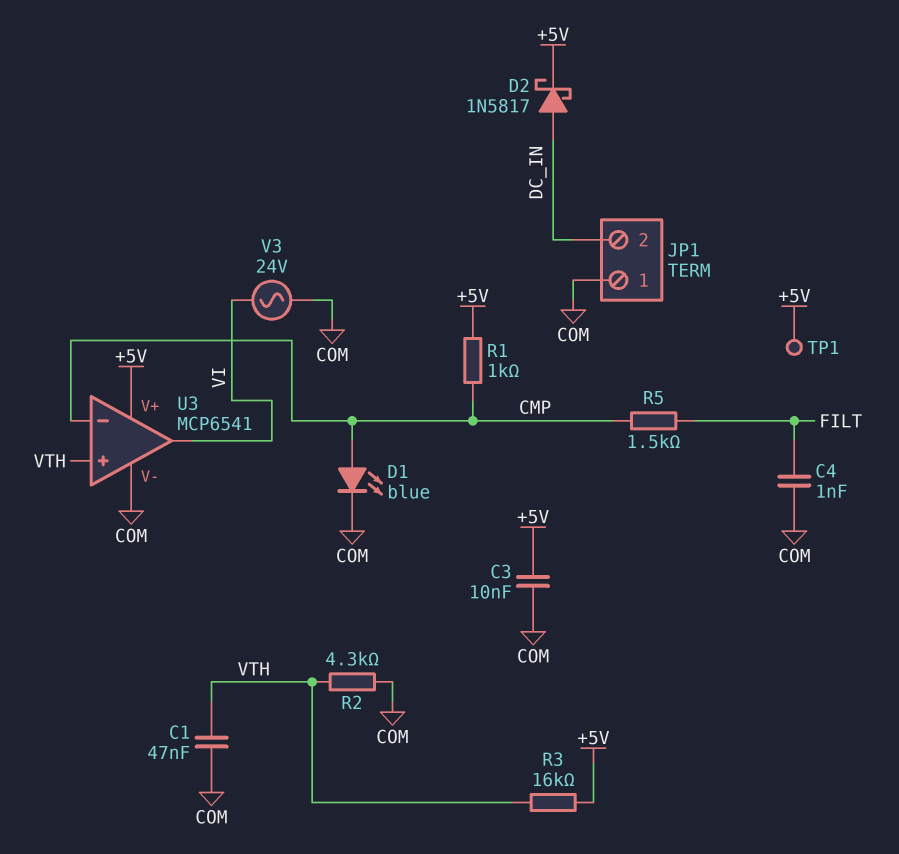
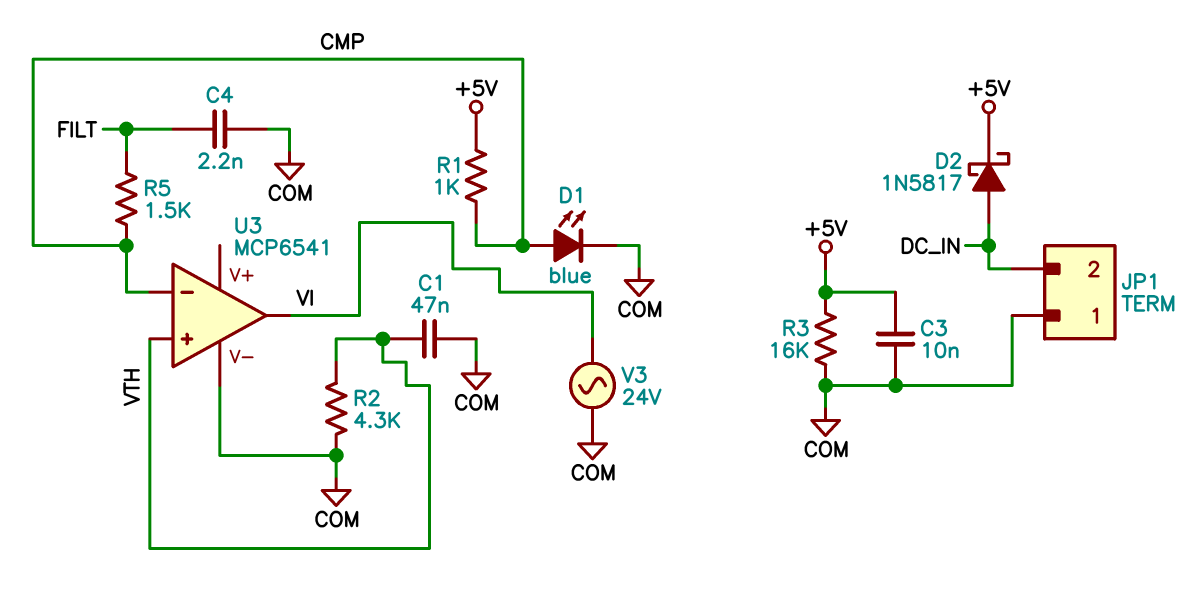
C4: 1nF (COM, FILT) -> 2.2nF (COM, FILT)
R3: 16k (+5V, VTH) -> 16k (+5V, COM)
TP1: test point (+5V) -> none
U3 pin V+: +5V -> none

